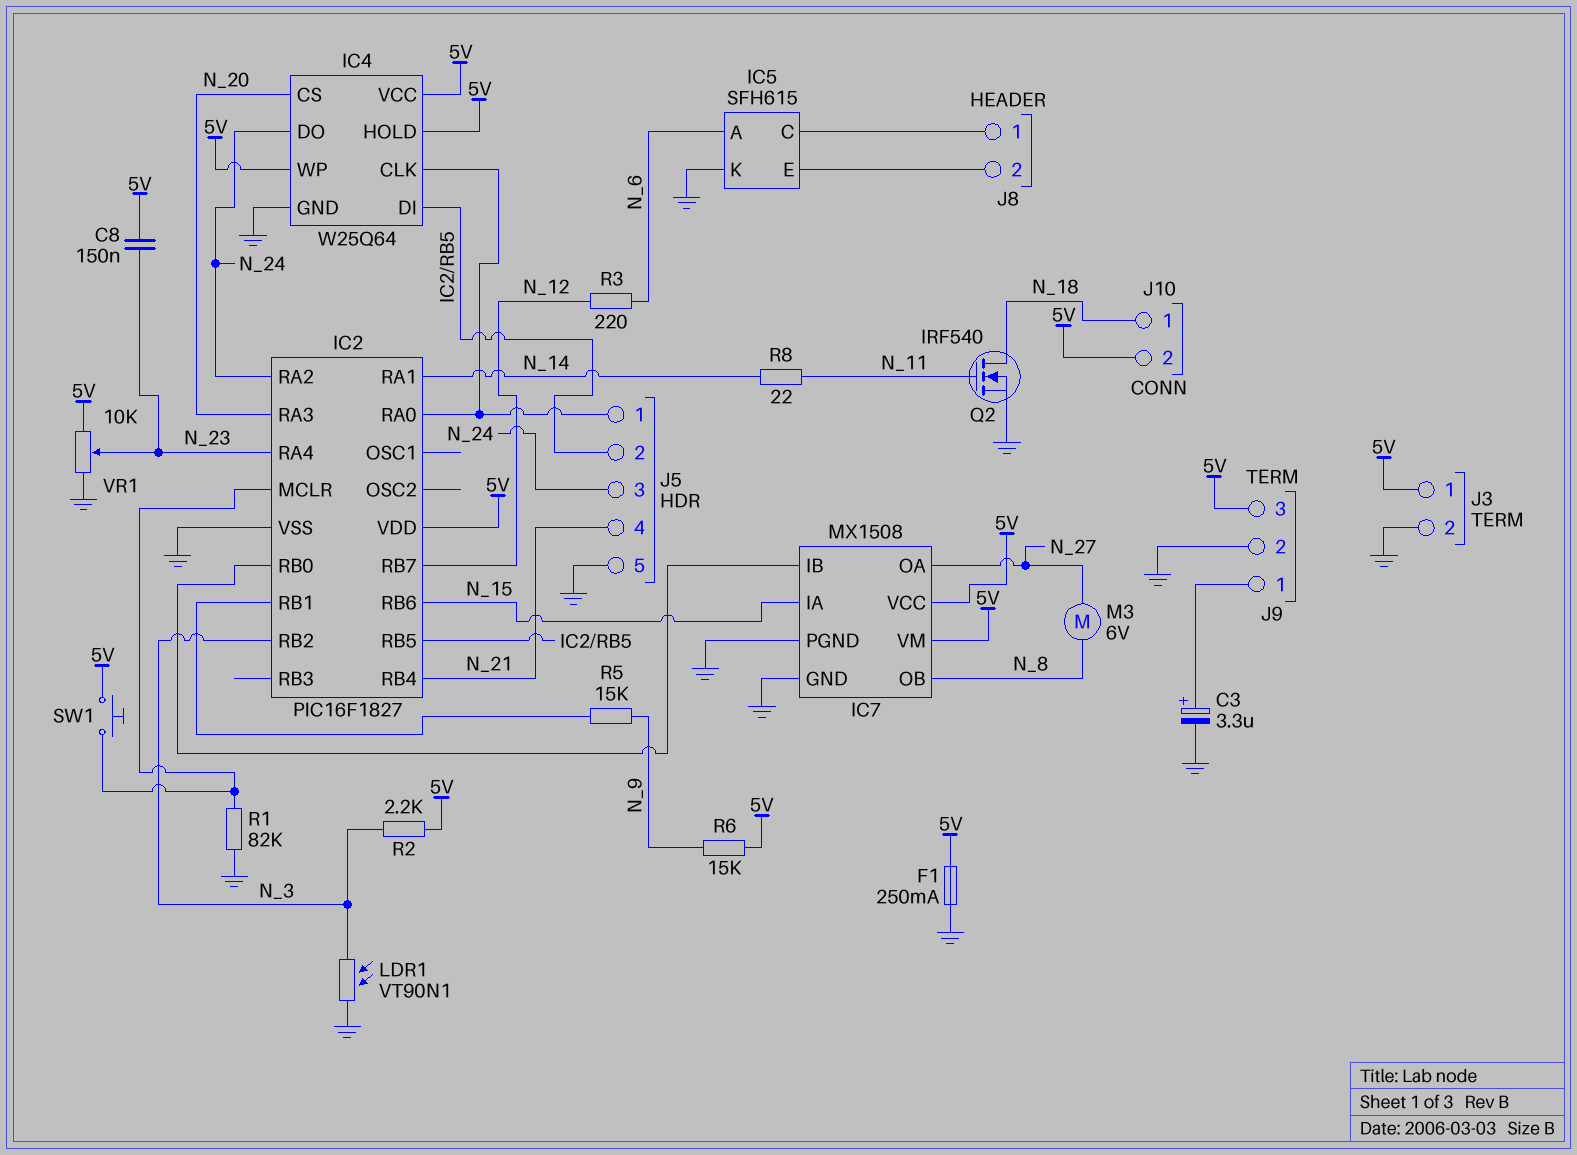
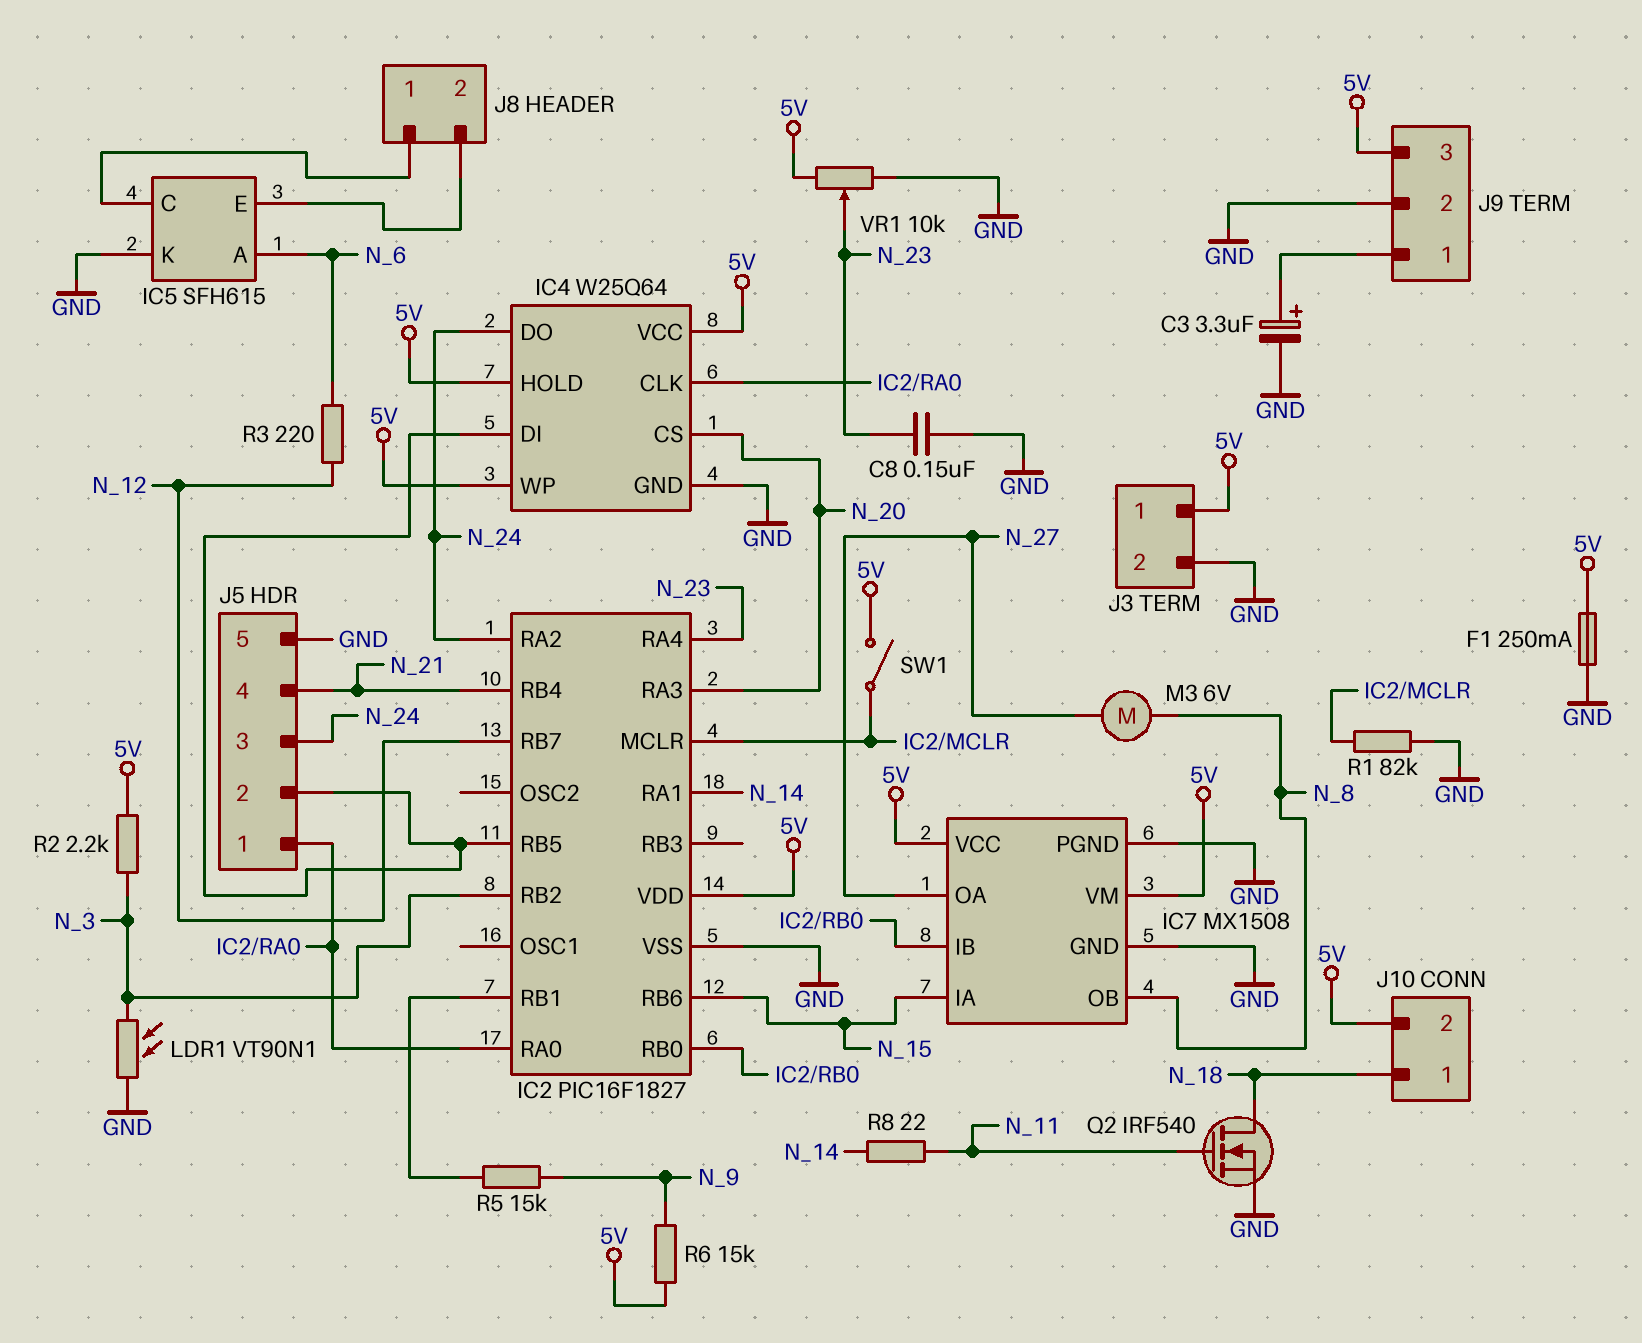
C8: 150nF (5V, N_23) -> 150nF (GND, N_23)
SW1: button (5V, IC2/MCLR) -> switch (5V, IC2/MCLR)

